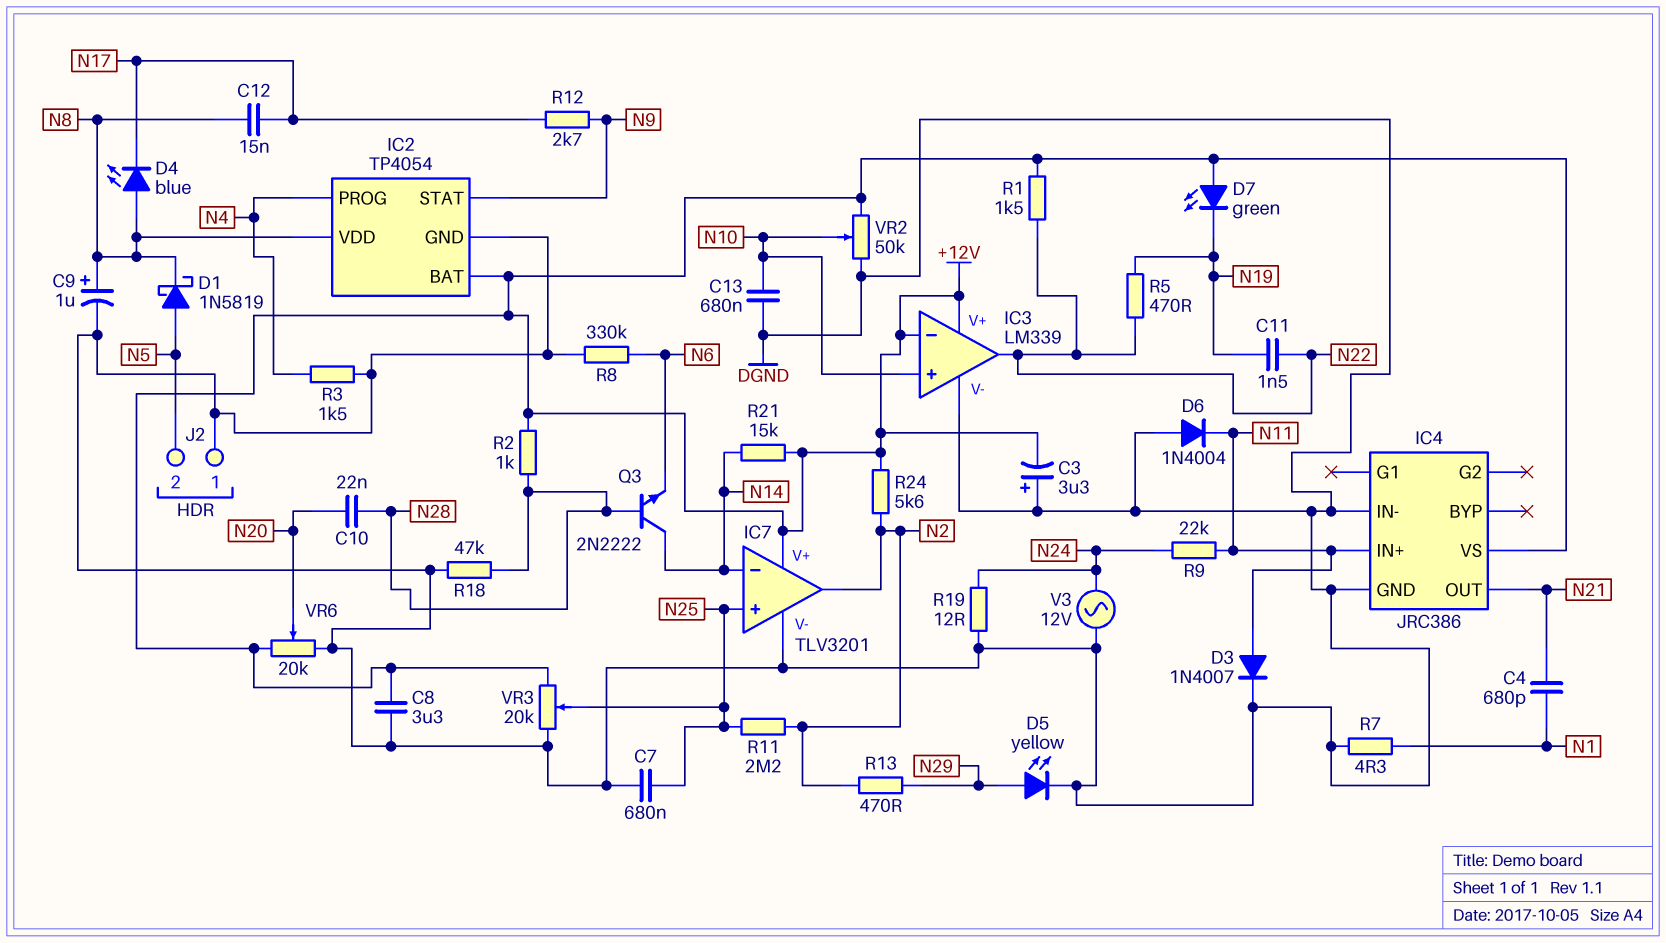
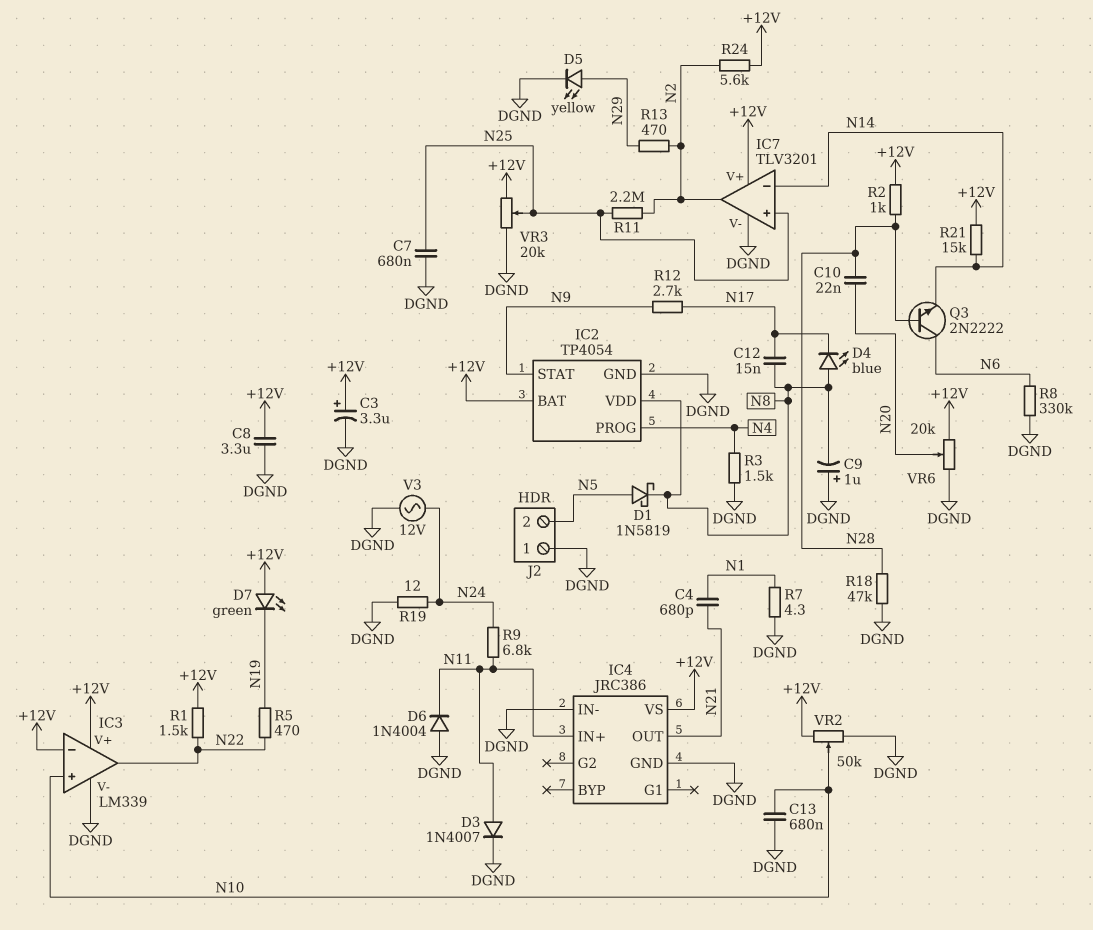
C3: 3.3uF (plus DGND, minus +12V) -> 3.3uF (plus +12V, minus DGND)
C9: 1uF (plus N8, minus DGND) -> 1uF (plus DGND, minus N8)
C11: 1.5nF (N19, N22) -> none
Q3: NPN 2N2222 (B N28, C N14, E N6) -> NPN 2N2222 (B N28, C N6, E N14)
R9: 22k (N11, N24) -> 6.8k (N11, N24)

